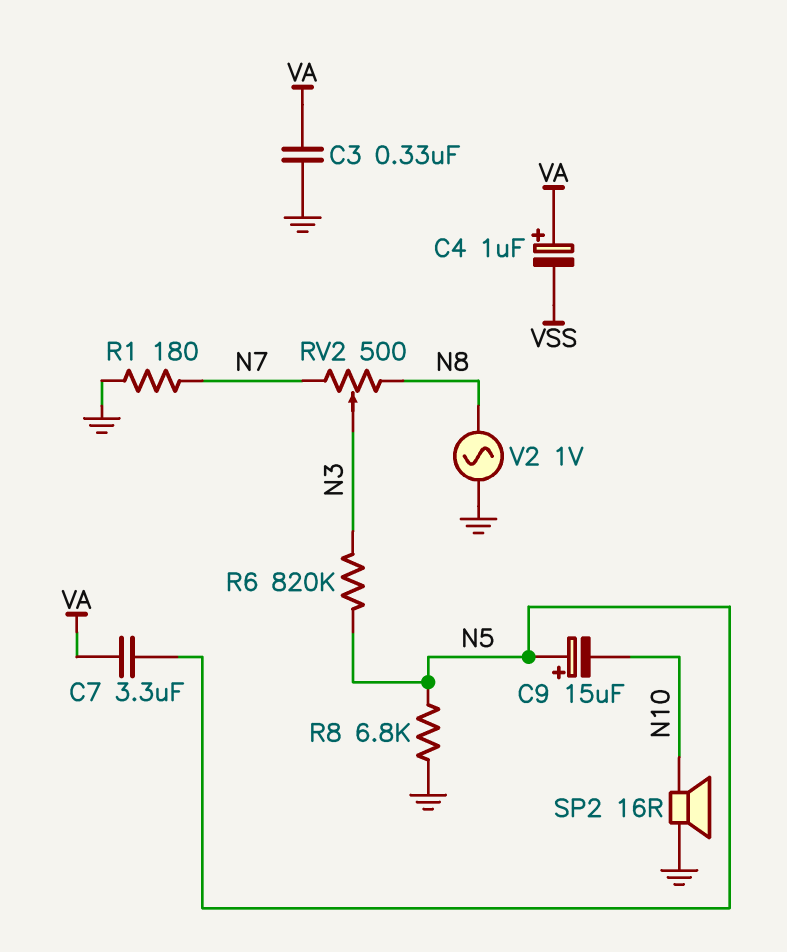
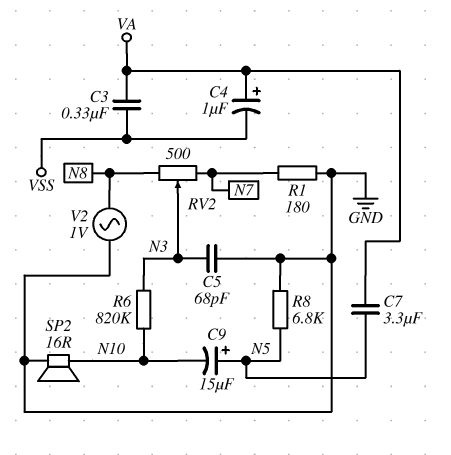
C3: 330nF (GND, VA) -> 330nF (VA, VSS)
C5: none -> 68pF (GND, N3)
R6: 820k (N3, N5) -> 820k (N3, N10)

